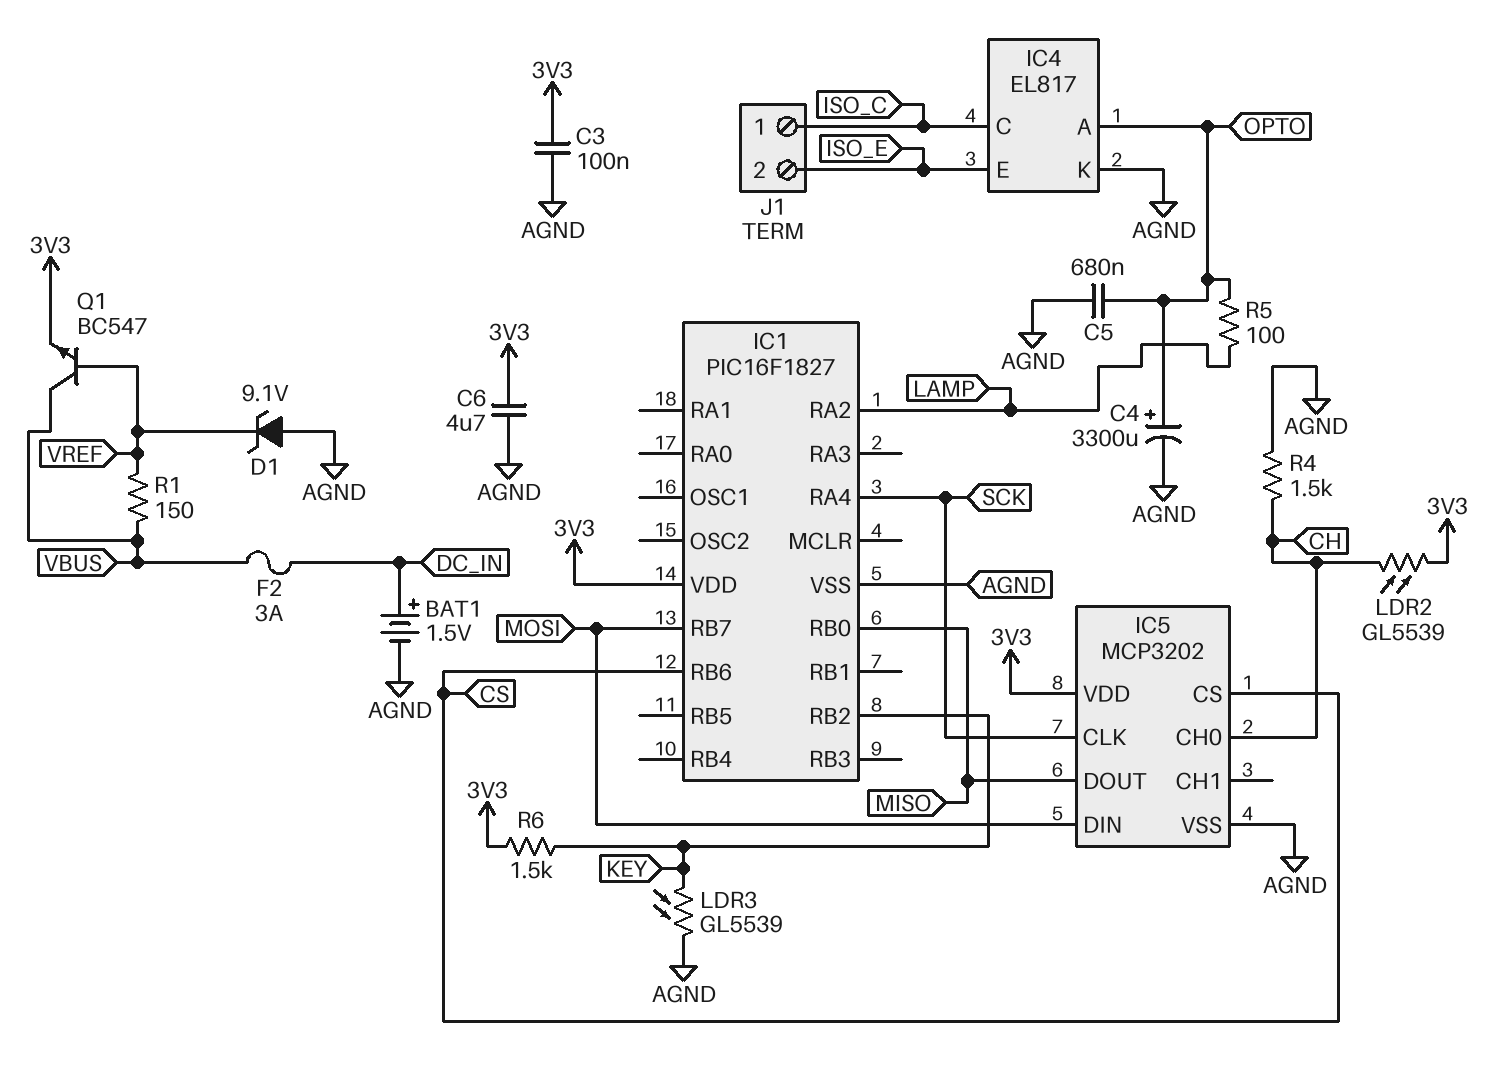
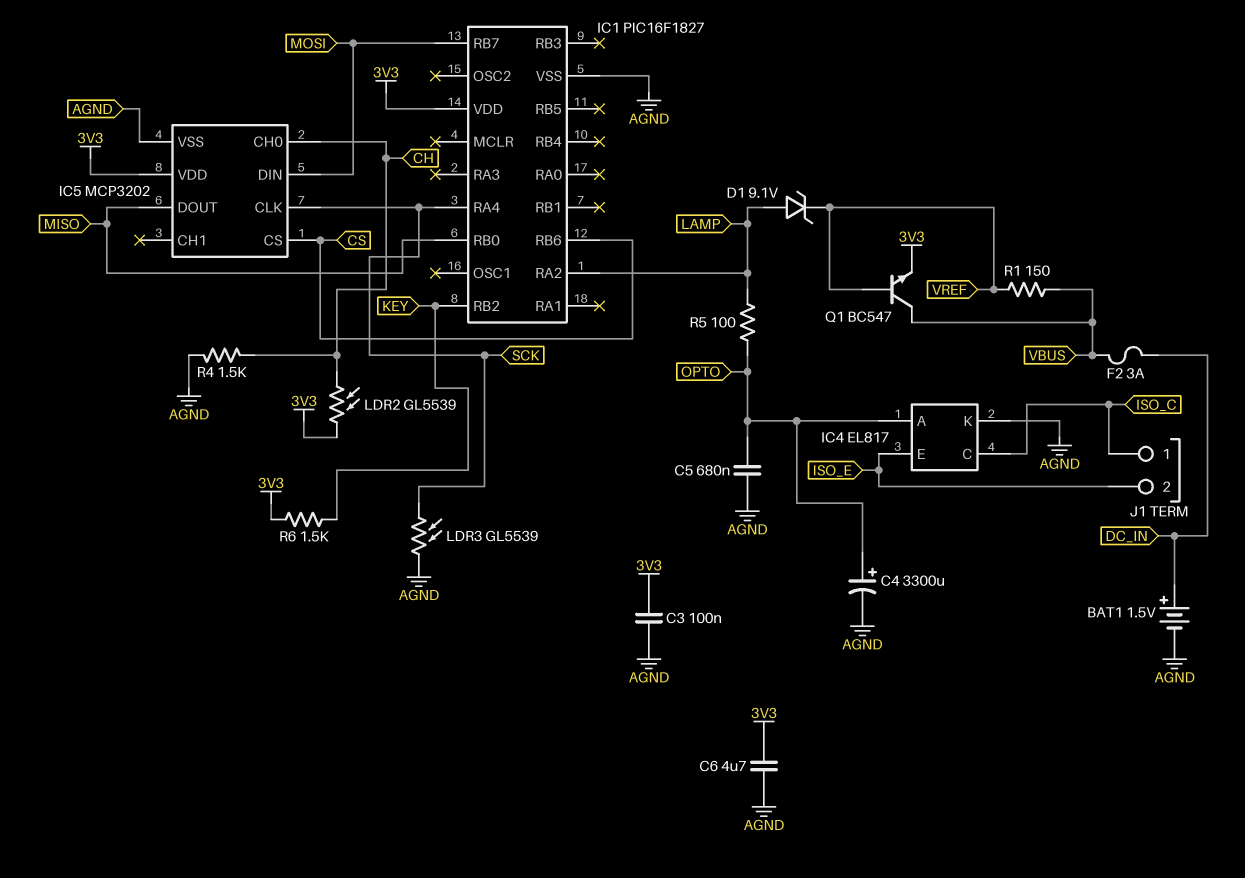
D1: zener 9.1V (A AGND, K VREF) -> zener 9.1V (A LAMP, K VREF)
LDR3: GL5539 (AGND, KEY) -> GL5539 (AGND, SCK)

